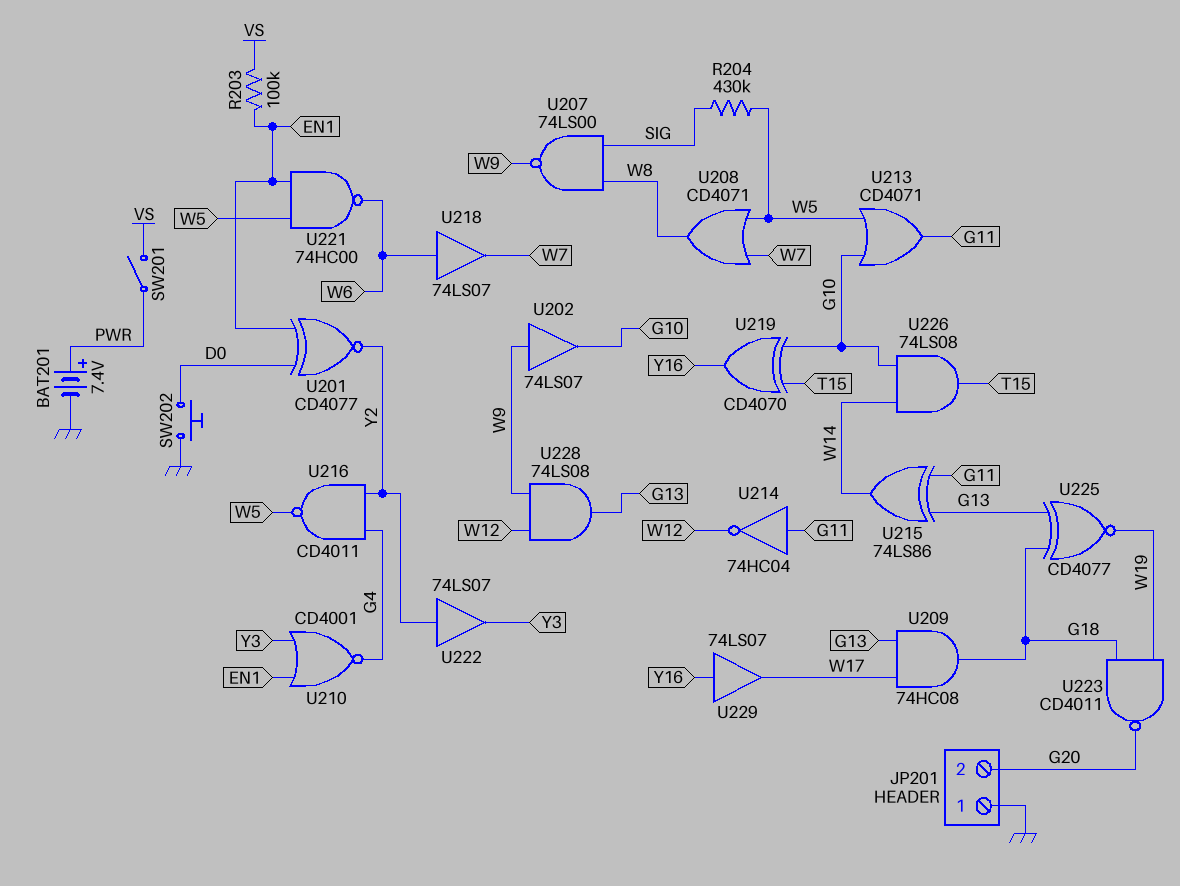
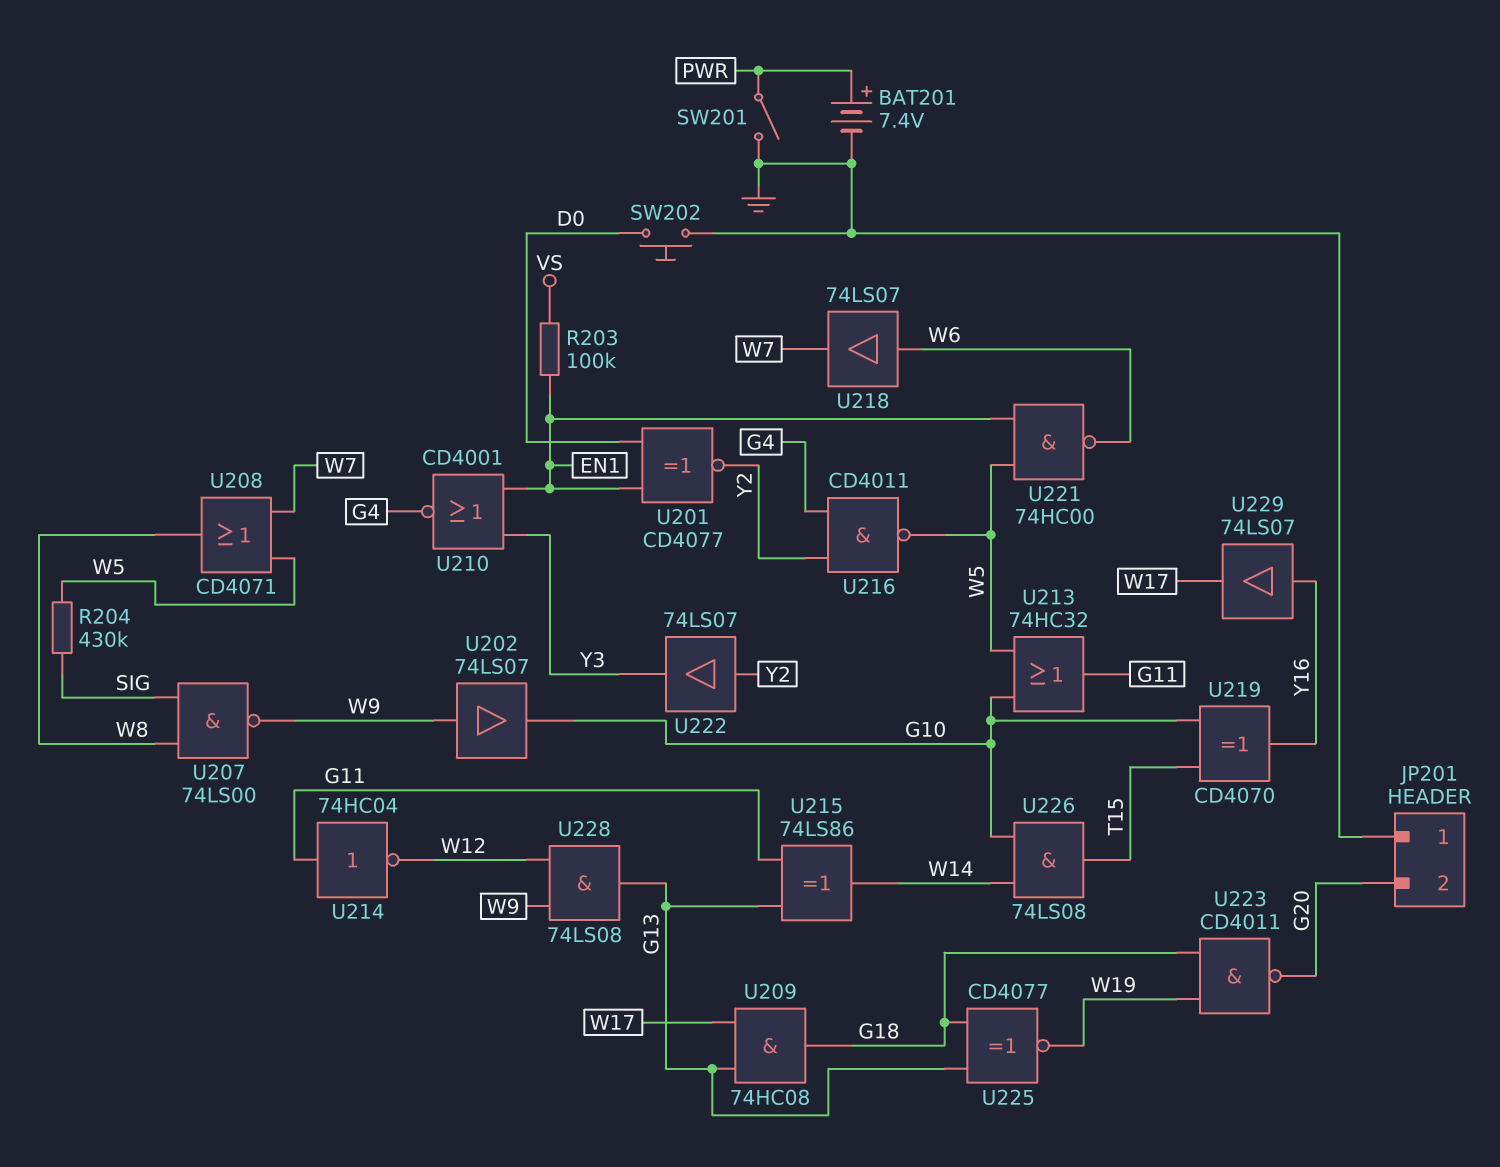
SW201: switch (PWR, VS) -> switch (GND, PWR)
U213: OR CD4071 (in G10, in W5, out G11) -> OR 74HC32 (in G10, in W5, out G11)

